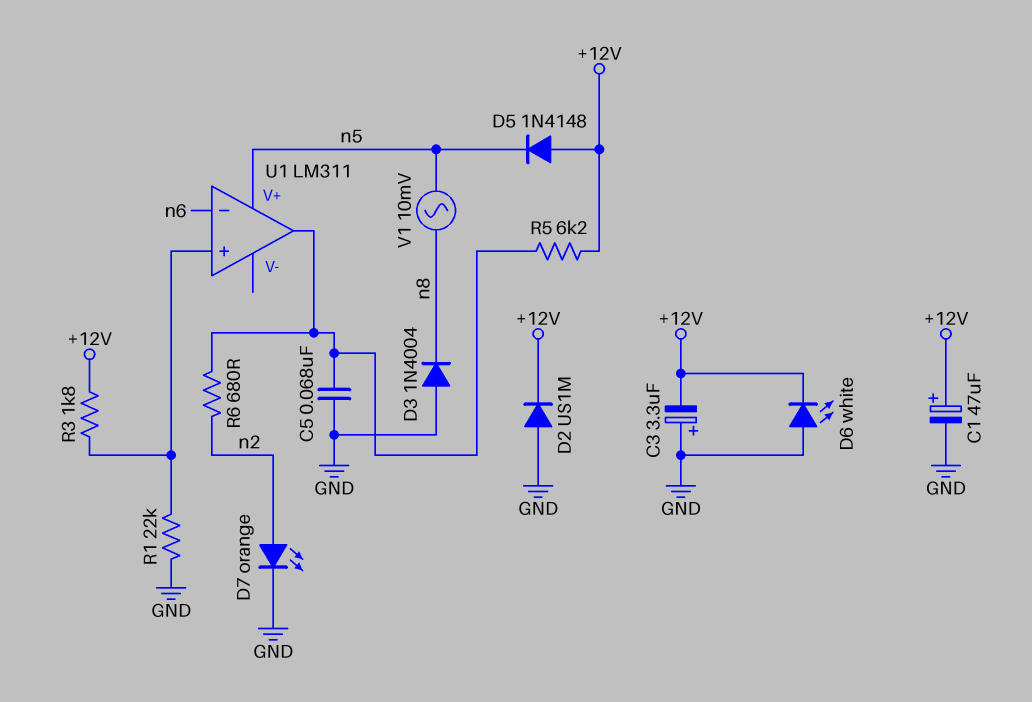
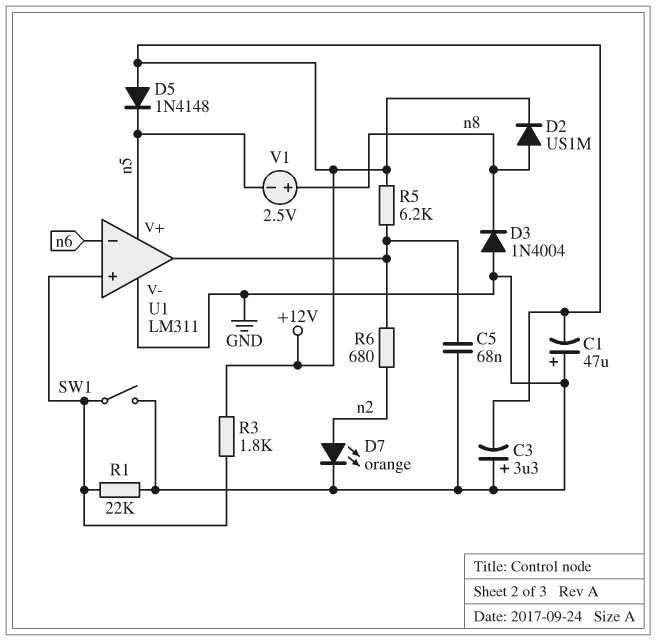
C1: 47uF (plus +12V, minus GND) -> 47uF (plus GND, minus +12V)
D2: diode US1M (A GND, K +12V) -> diode US1M (A n8, K +12V)
D6: LED white (A GND, K +12V) -> none
SW1: none -> switch (GND, U1/in+)
U1 pin V-: none -> GND
V1: AC 10mV (n5, n8) -> 2.5V (plus n8, minus n5)

